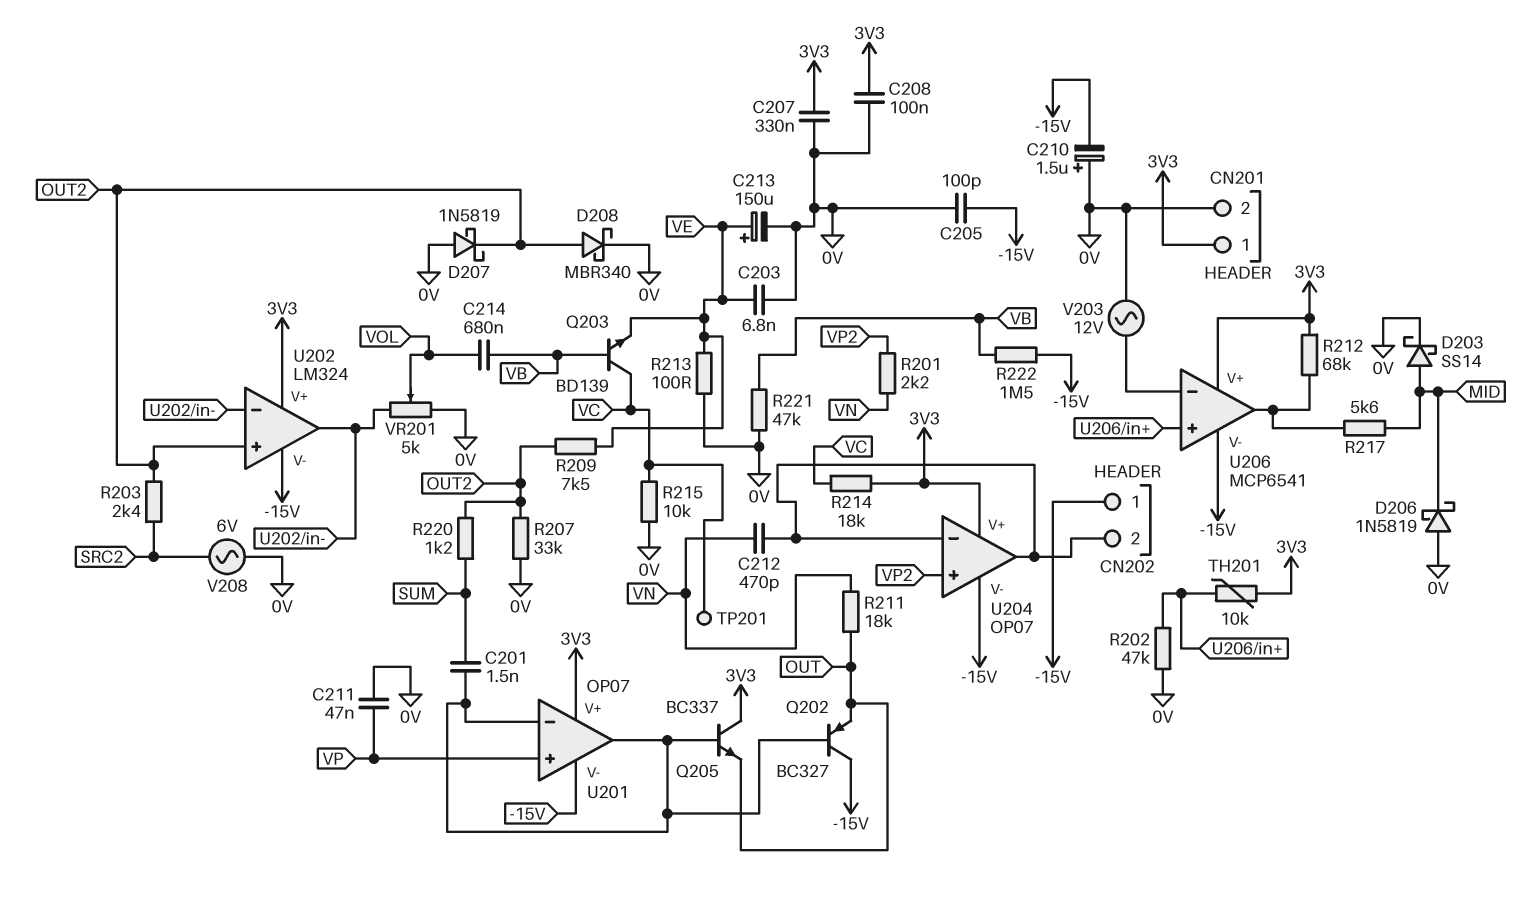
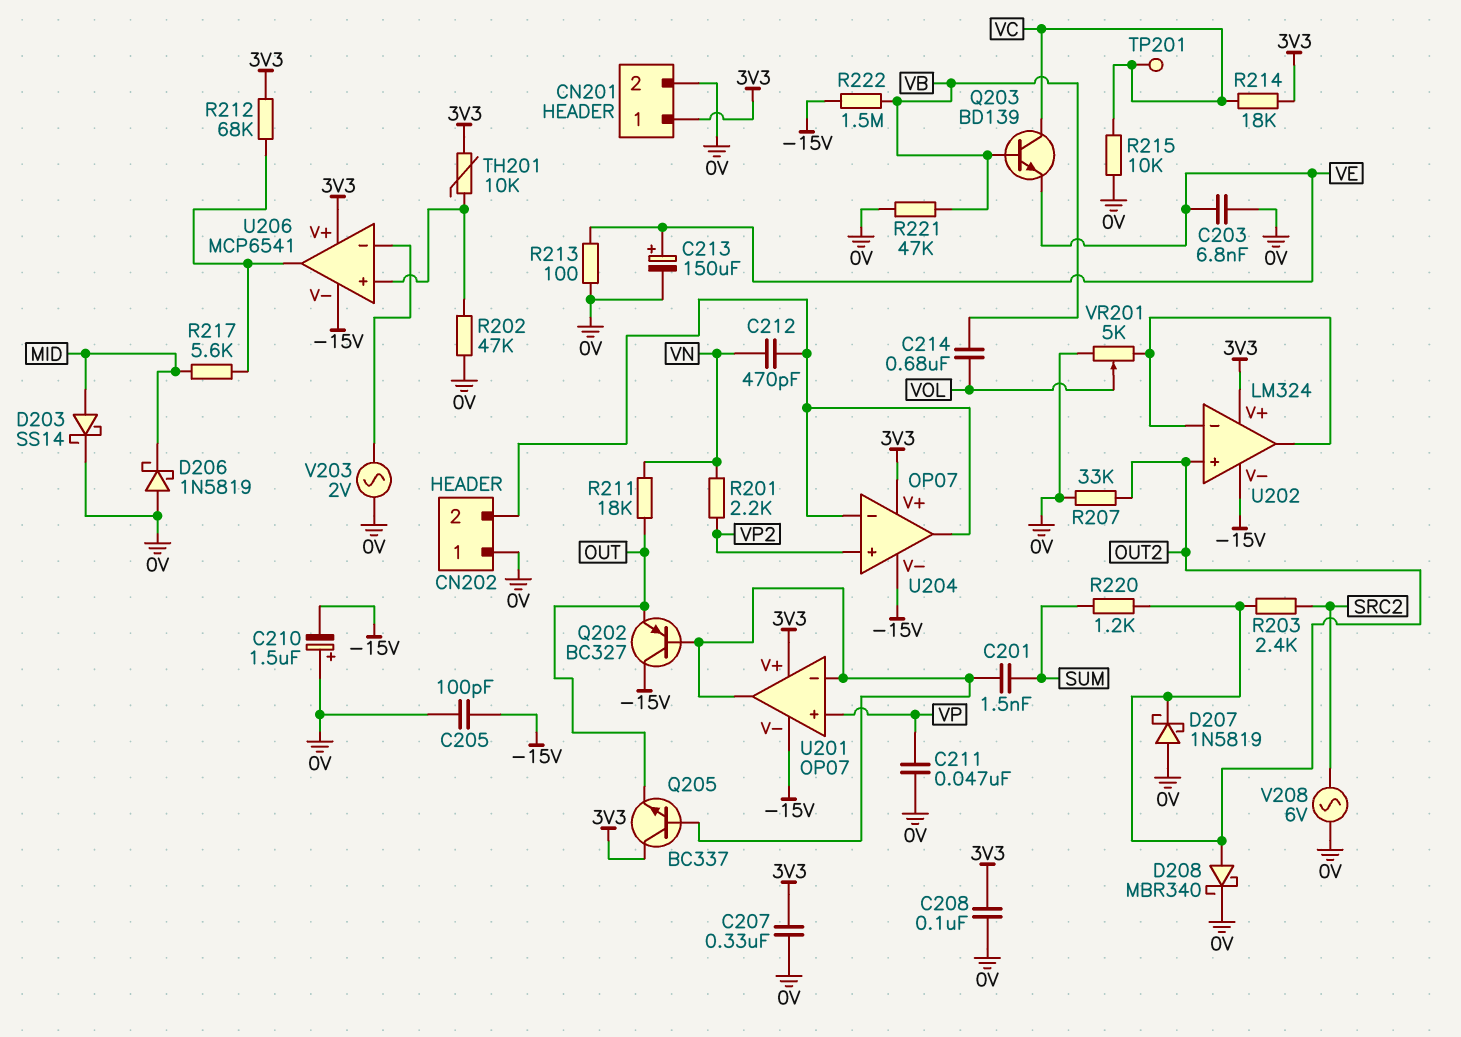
CN202 pin 1: -15V -> 0V
R209: 7.5k (OUT2, VE) -> none
V203: AC 12V (0V, U206/in-) -> AC 2V (0V, U206/in-)

